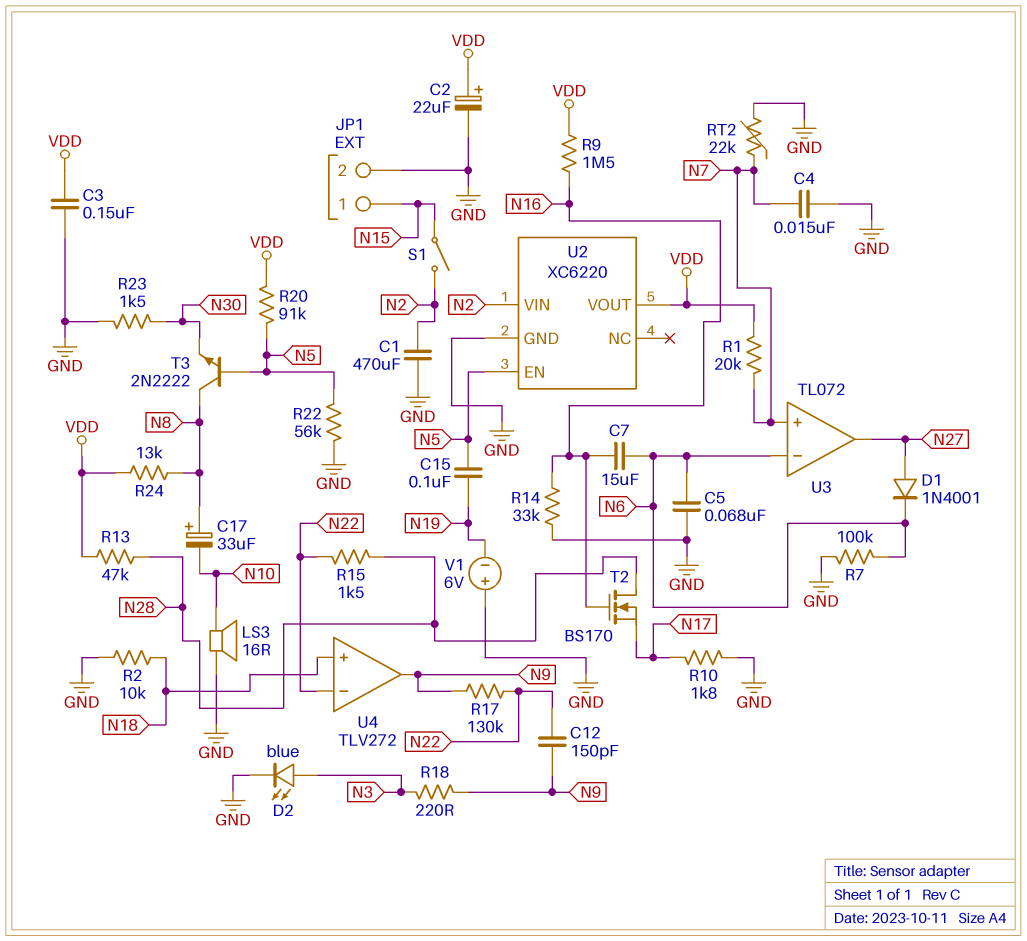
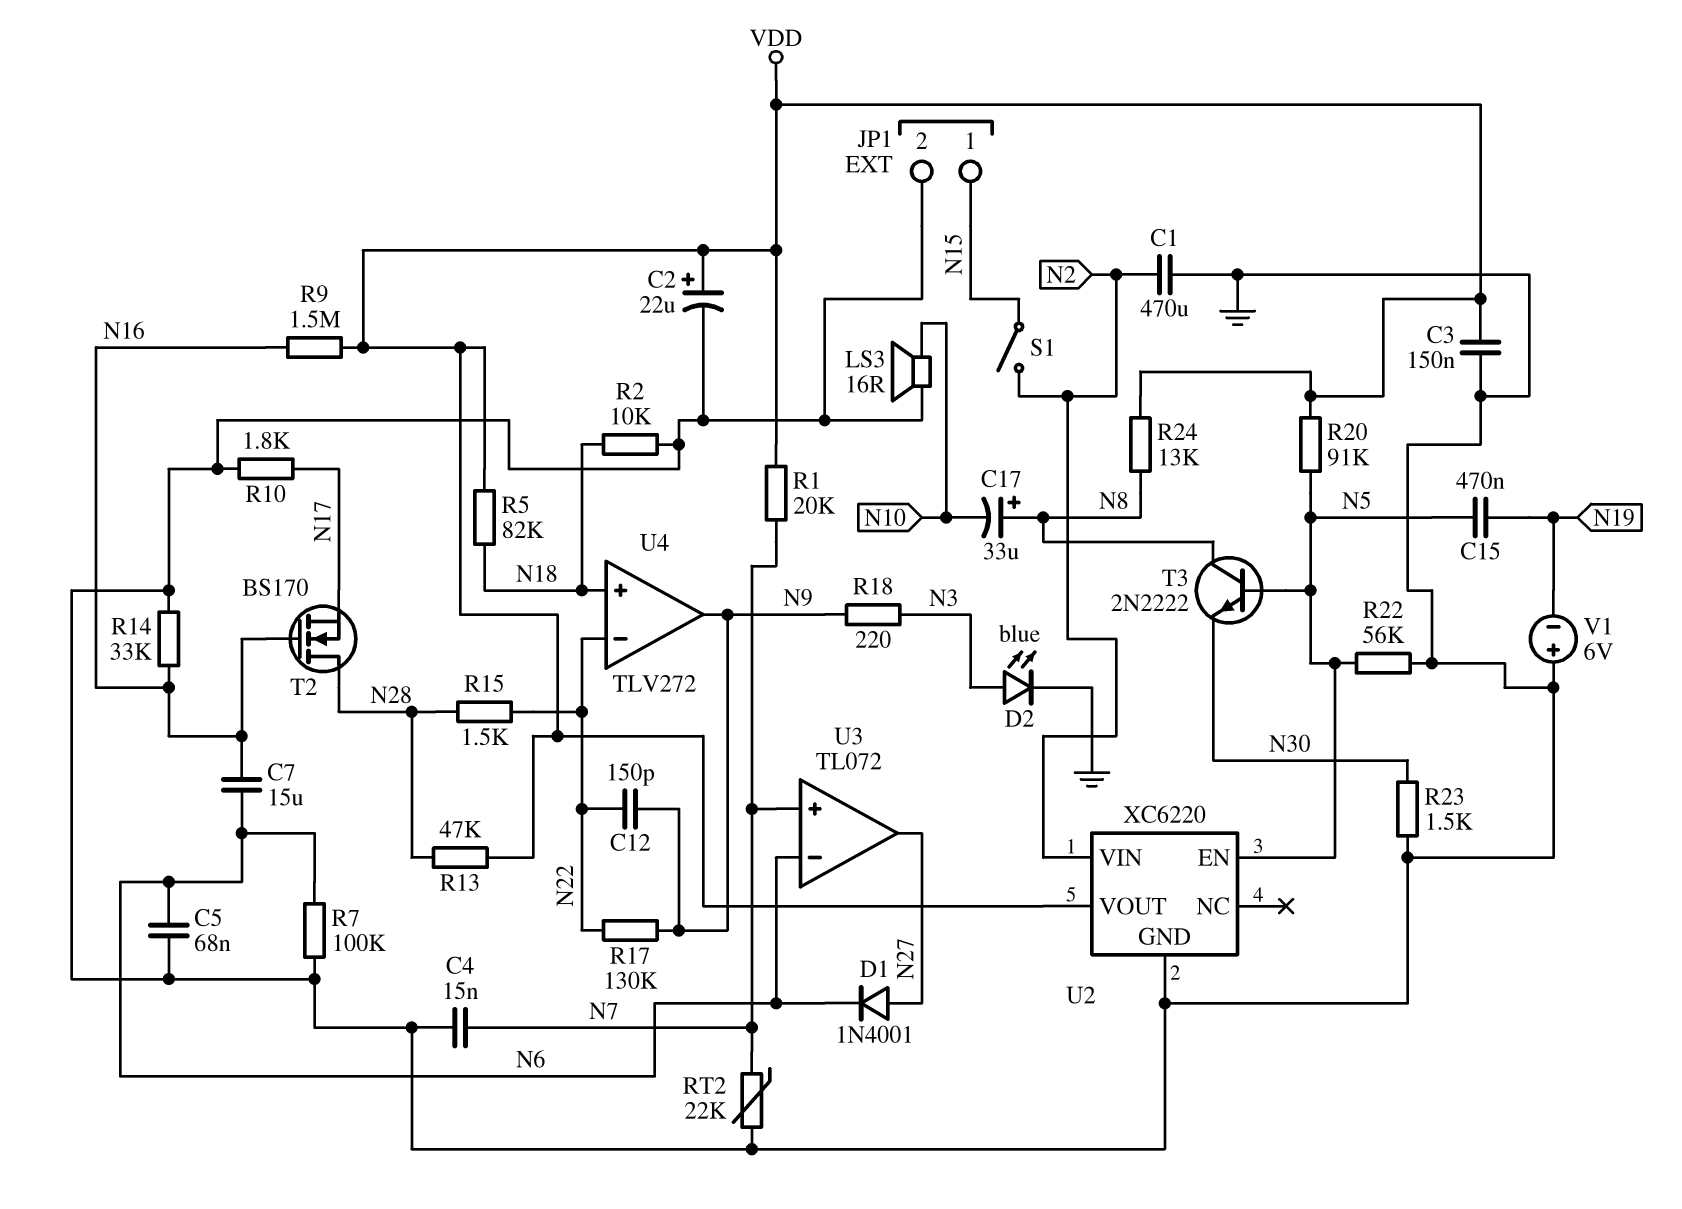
C15: 100nF (N5, N19) -> 470nF (N5, N19)
R5: none -> 82k (N18, VDD)

